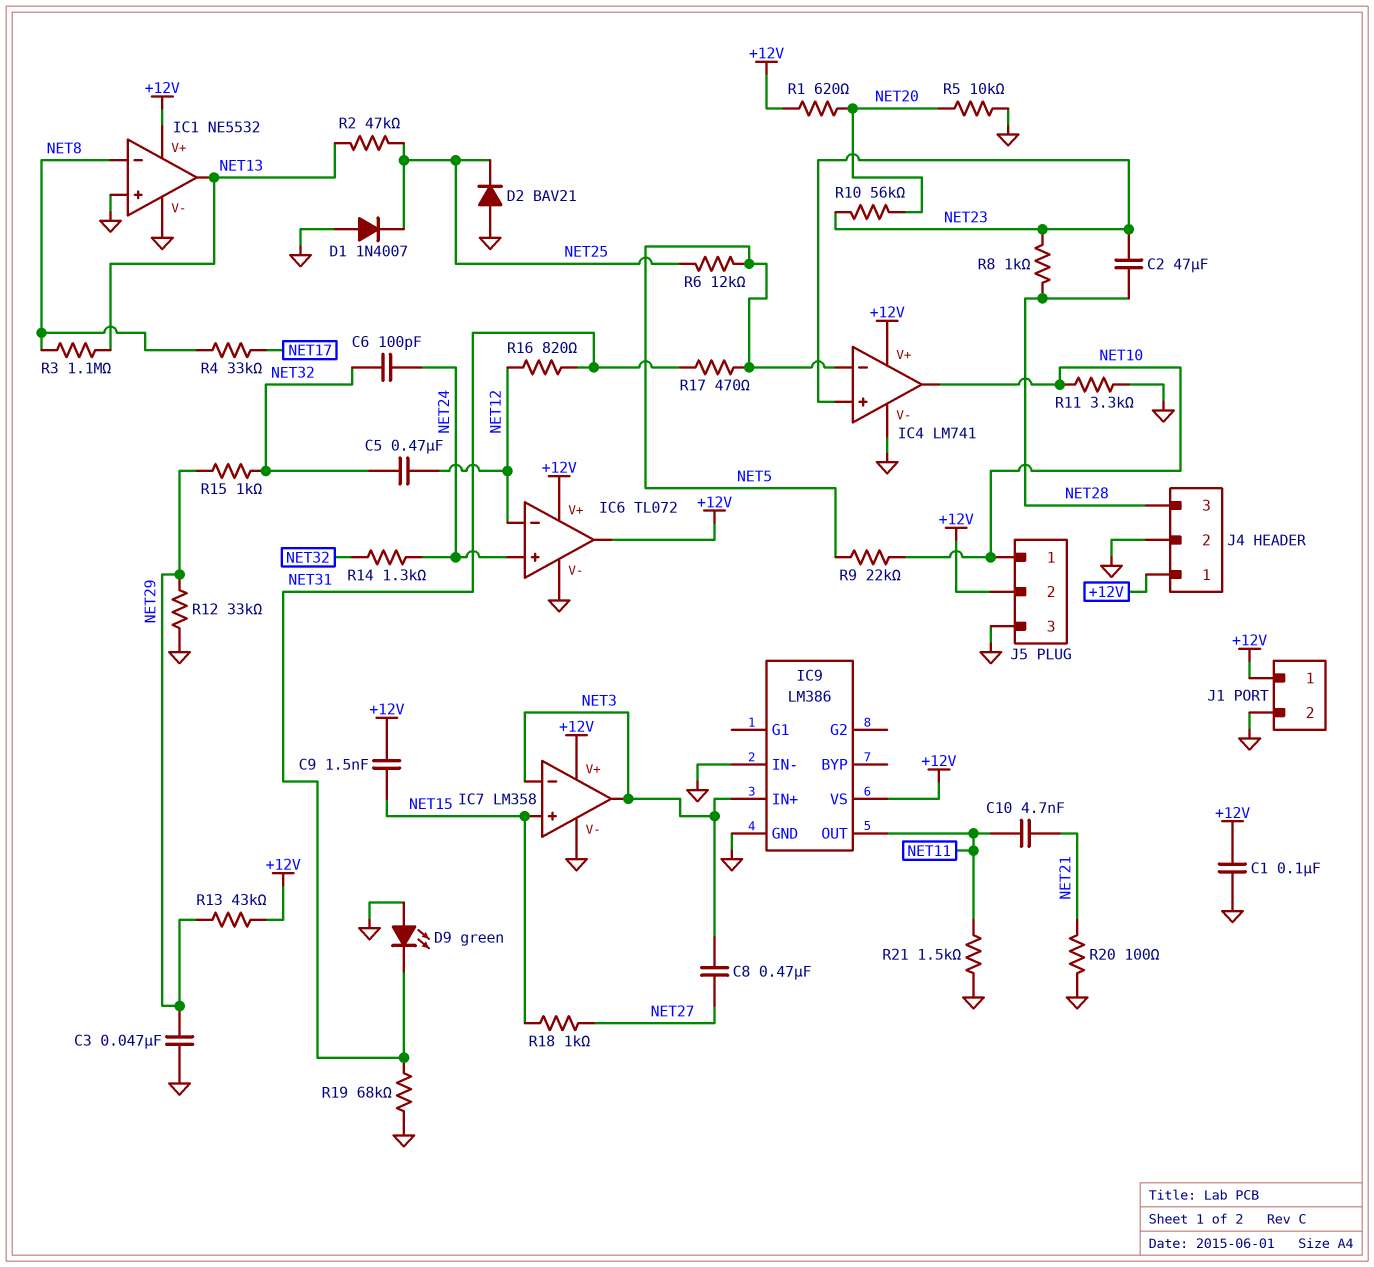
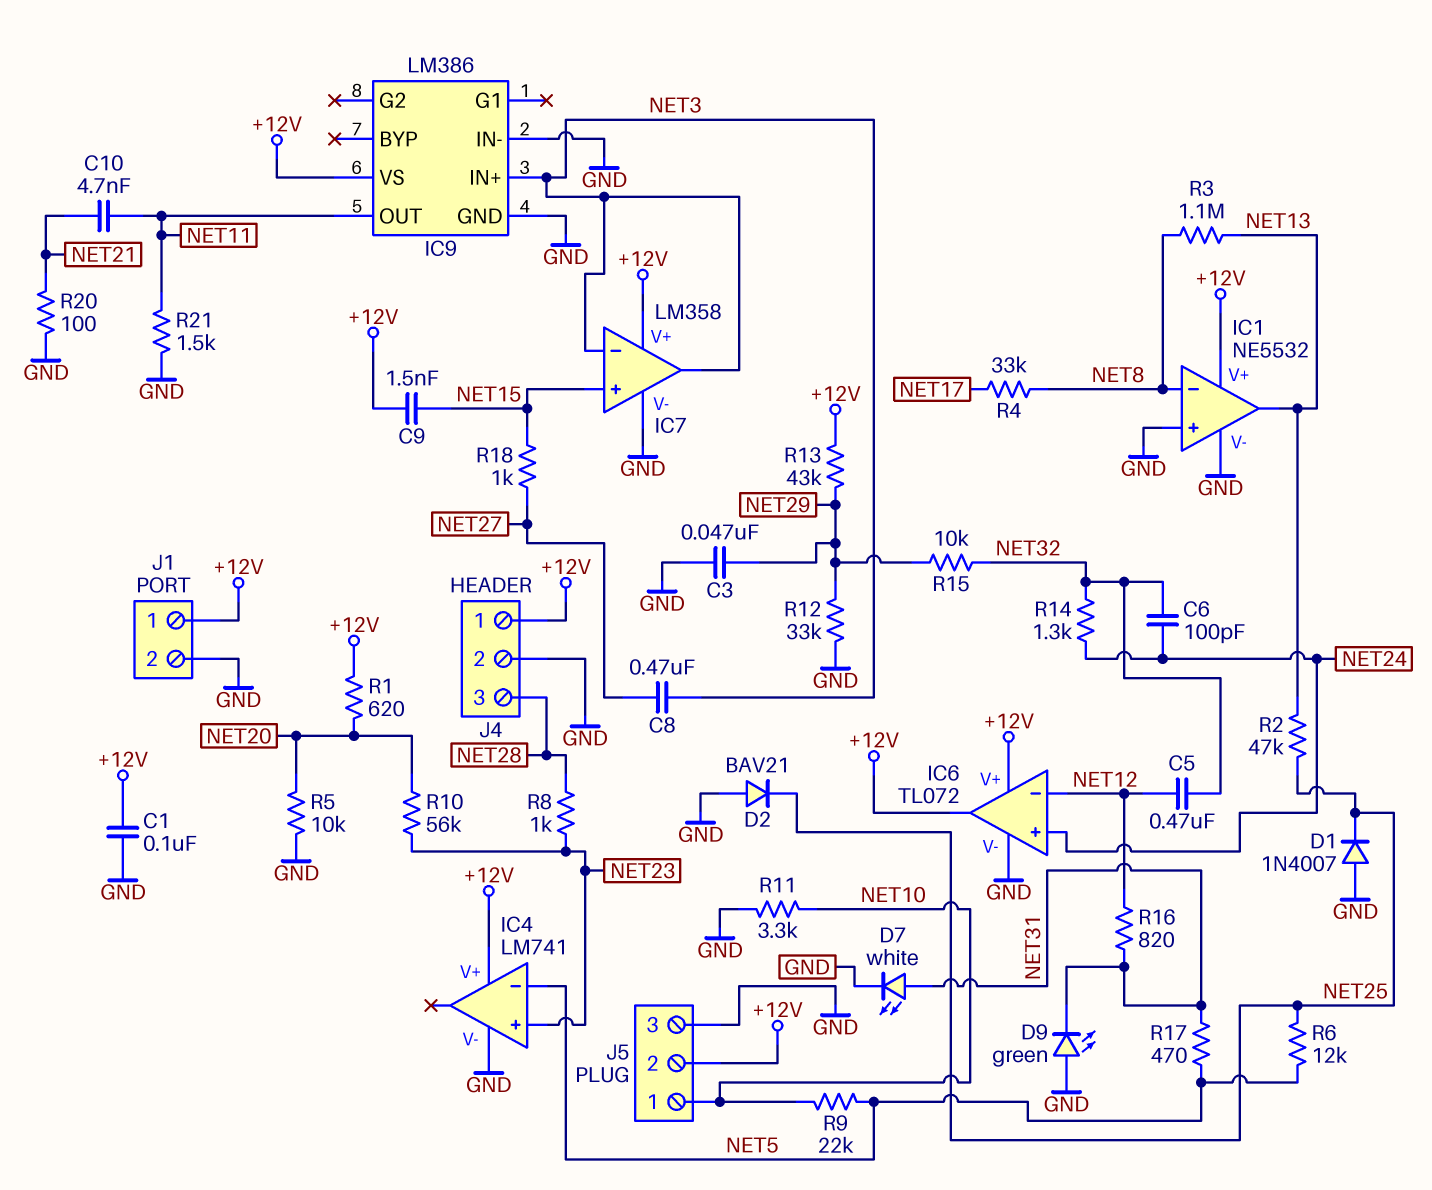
C2: 47uF (NET23, NET28) -> none
D7: none -> LED white (A NET31, K GND)
IC4 pin out: NET10 -> none
R15: 1k (NET29, NET32) -> 10k (NET29, NET32)
R19: 68k (GND, NET31) -> none

